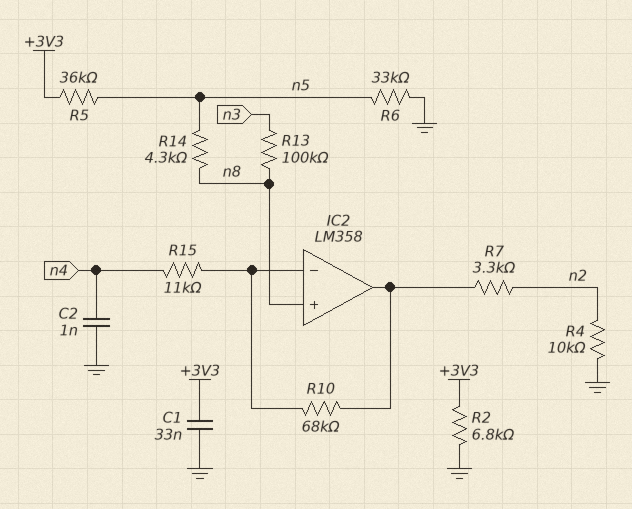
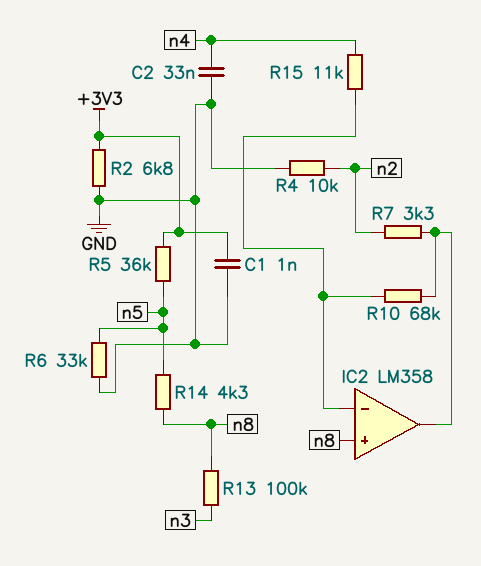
C1: 33nF (+3V3, GND) -> 1nF (+3V3, GND)
C2: 1nF (GND, n4) -> 33nF (GND, n4)

